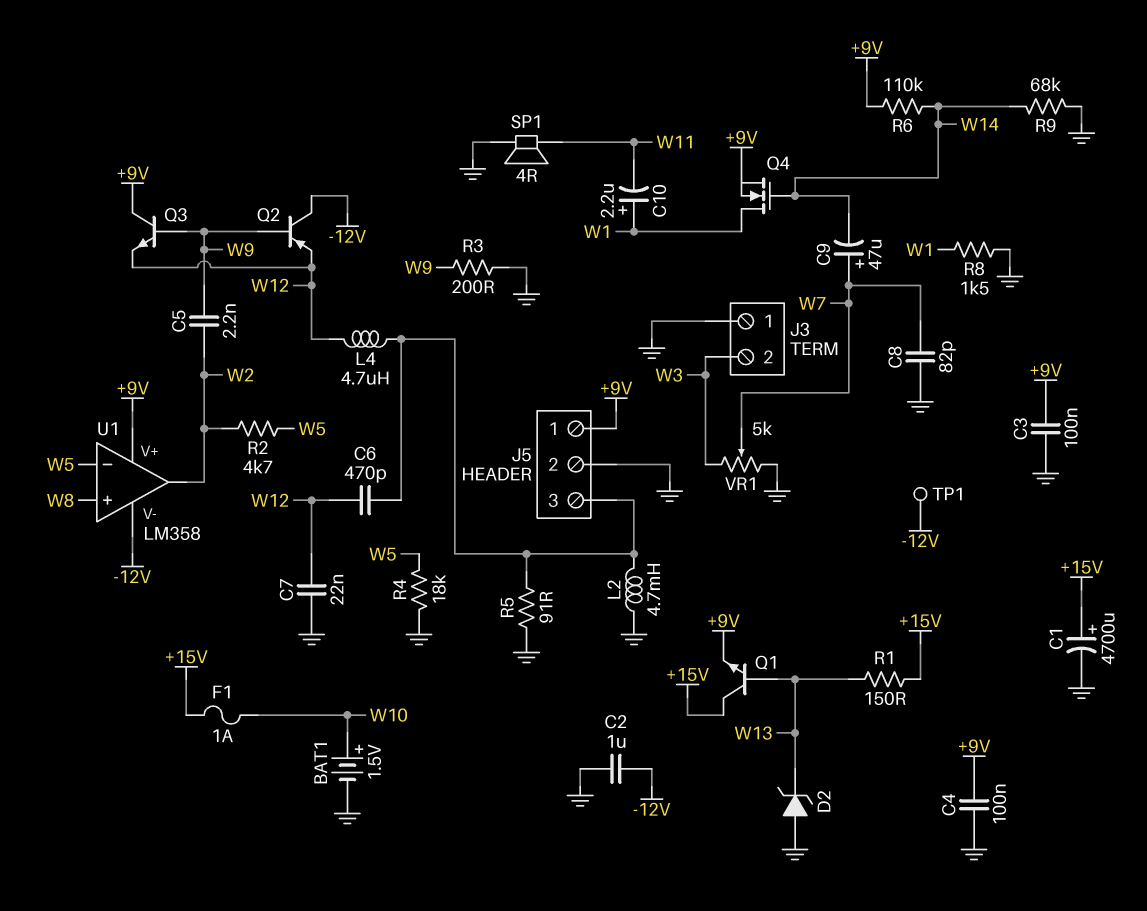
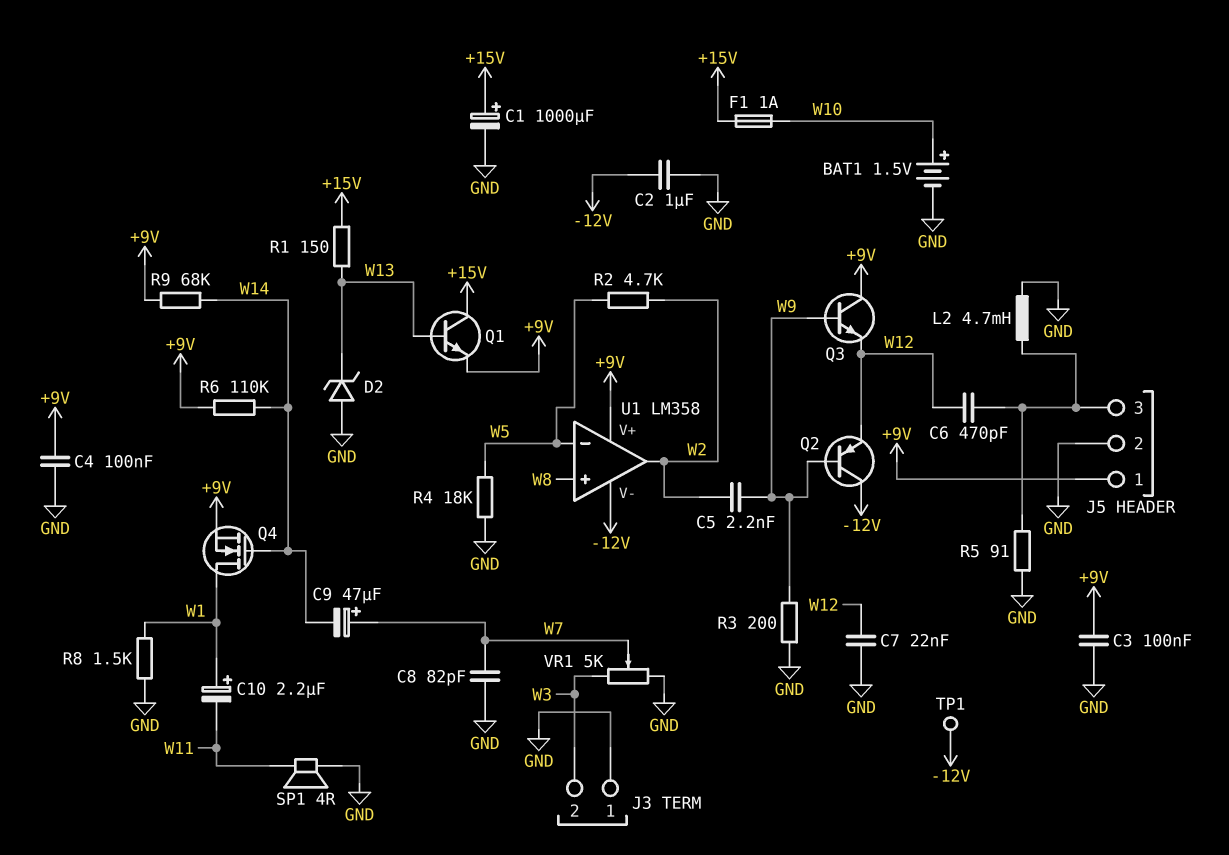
C1: 4700uF (plus +15V, minus GND) -> 1000uF (plus +15V, minus GND)
L4: 4.7uH (J5/3, W12) -> none
R9: 68k (GND, W14) -> 68k (+9V, W14)

